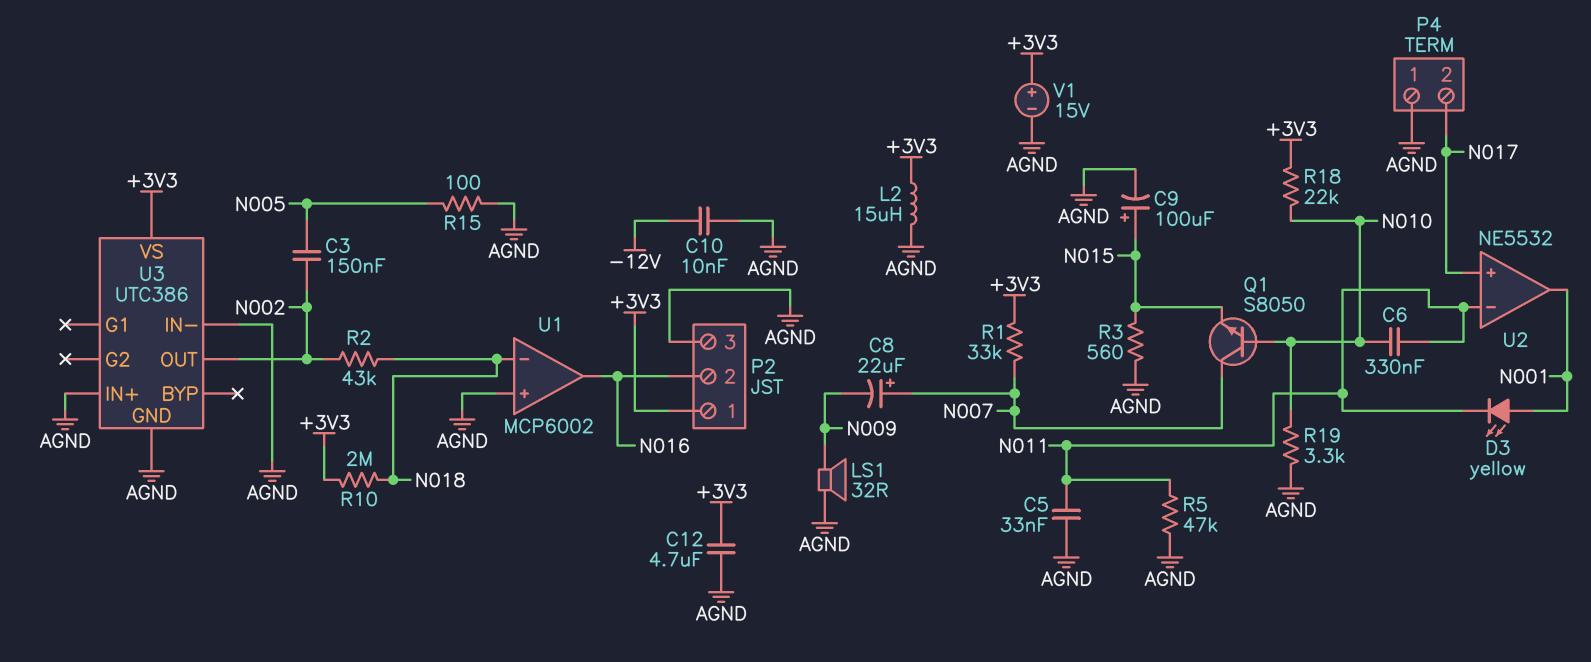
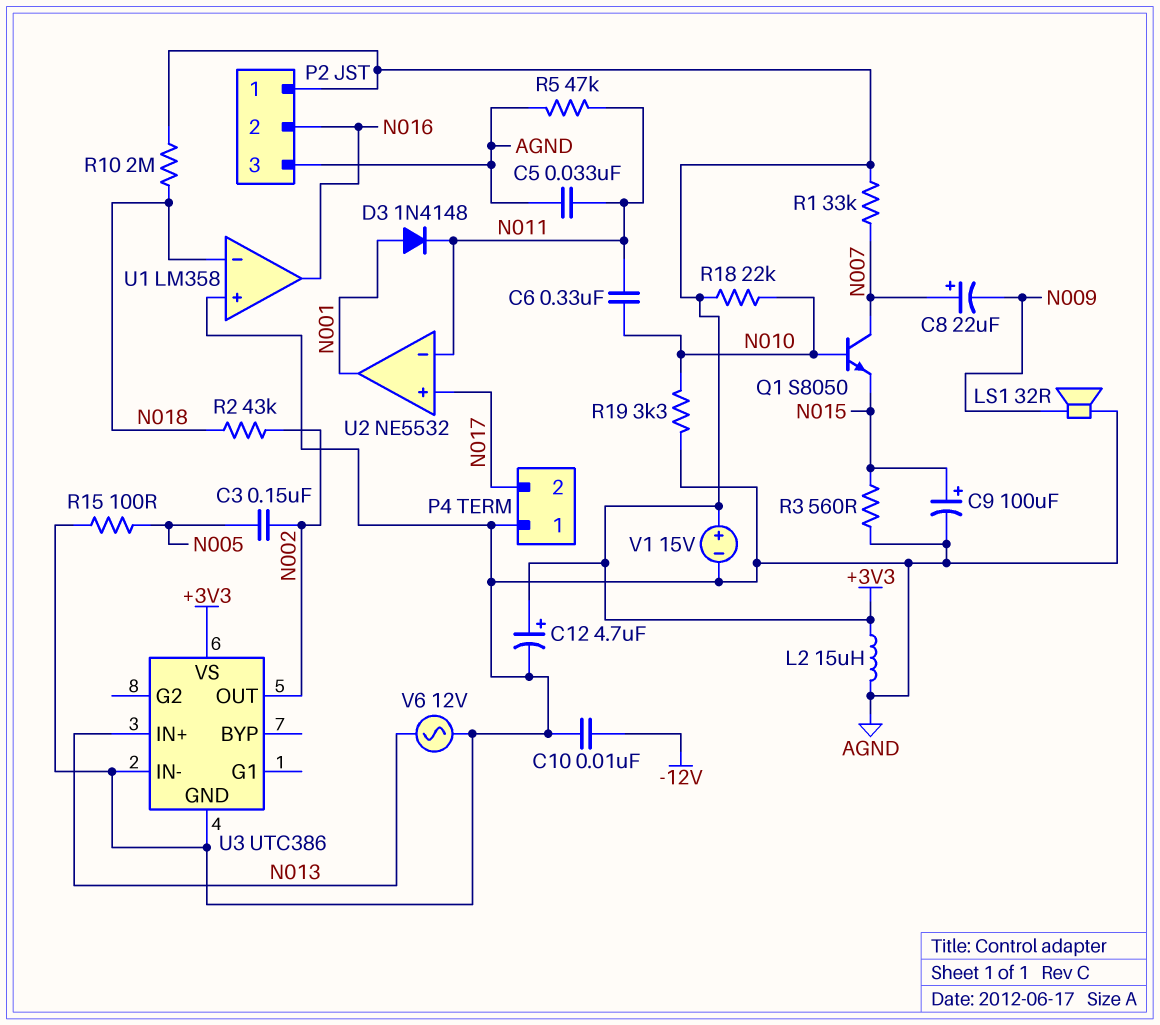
C12: 4.7uF (+3V3, AGND) -> 4.7uF (plus +3V3, minus AGND)
D3: LED yellow (A N001, K N011) -> diode 1N4148 (A N001, K N011)
U1: MCP6002 -> LM358
U3 pin IN+: AGND -> N013
V6: none -> AC 12V (AGND, N013)

